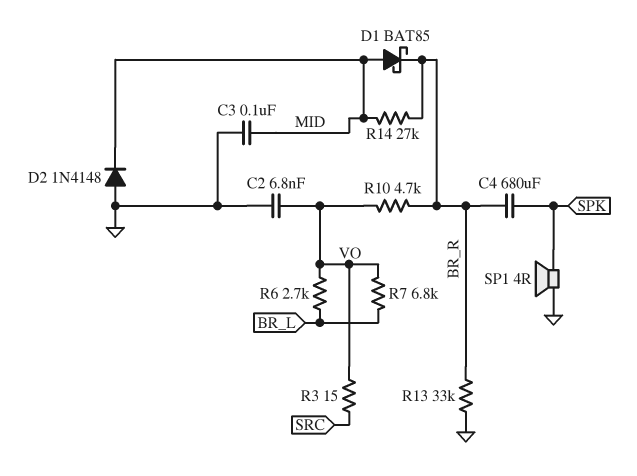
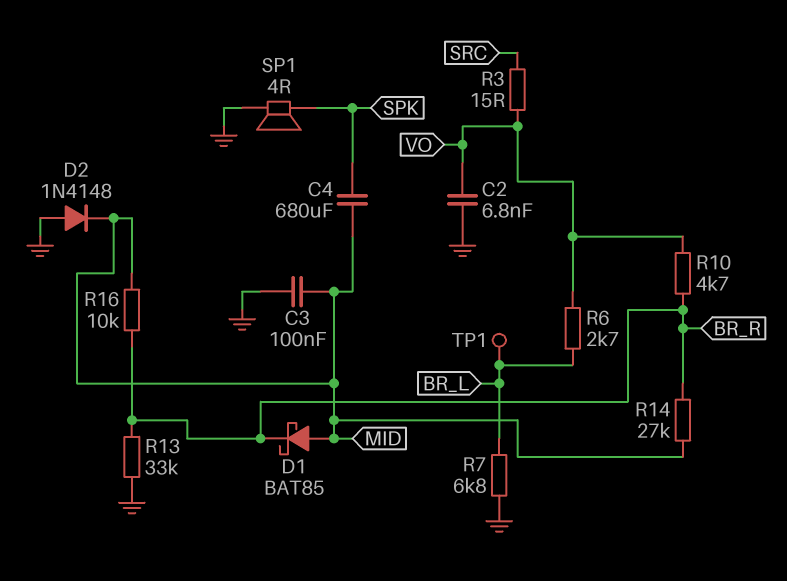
C4: 680uF (BR_R, SPK) -> 680uF (MID, SPK)
R7: 6.8k (BR_L, VO) -> 6.8k (BR_L, GND)
R16: none -> 10k (BR_R, MID)
TP1: none -> test point (BR_L)

